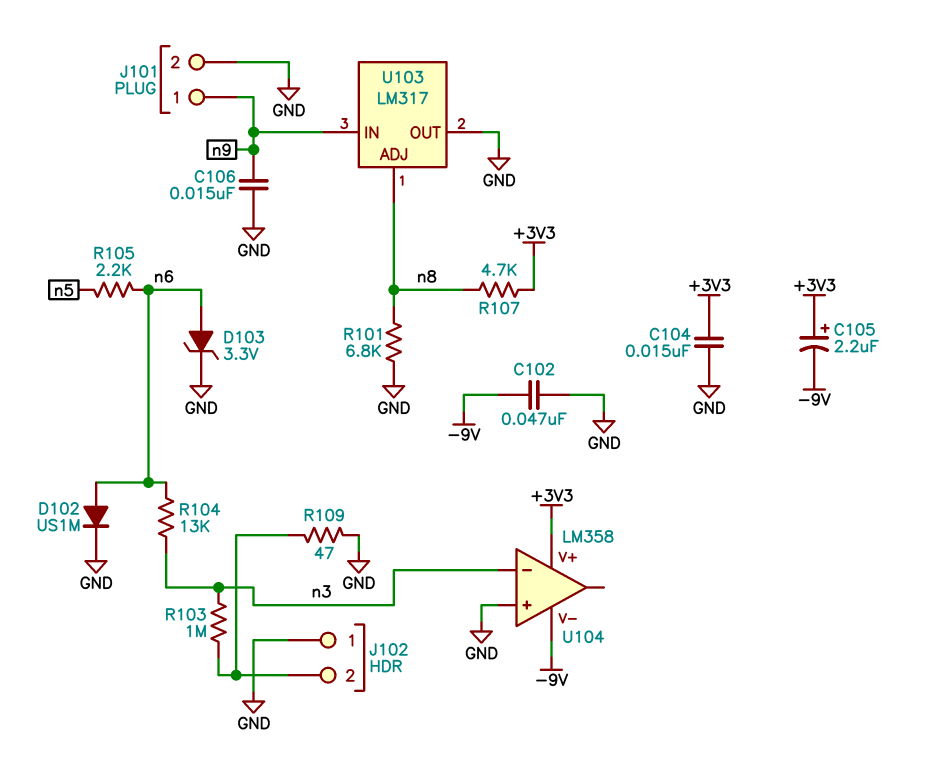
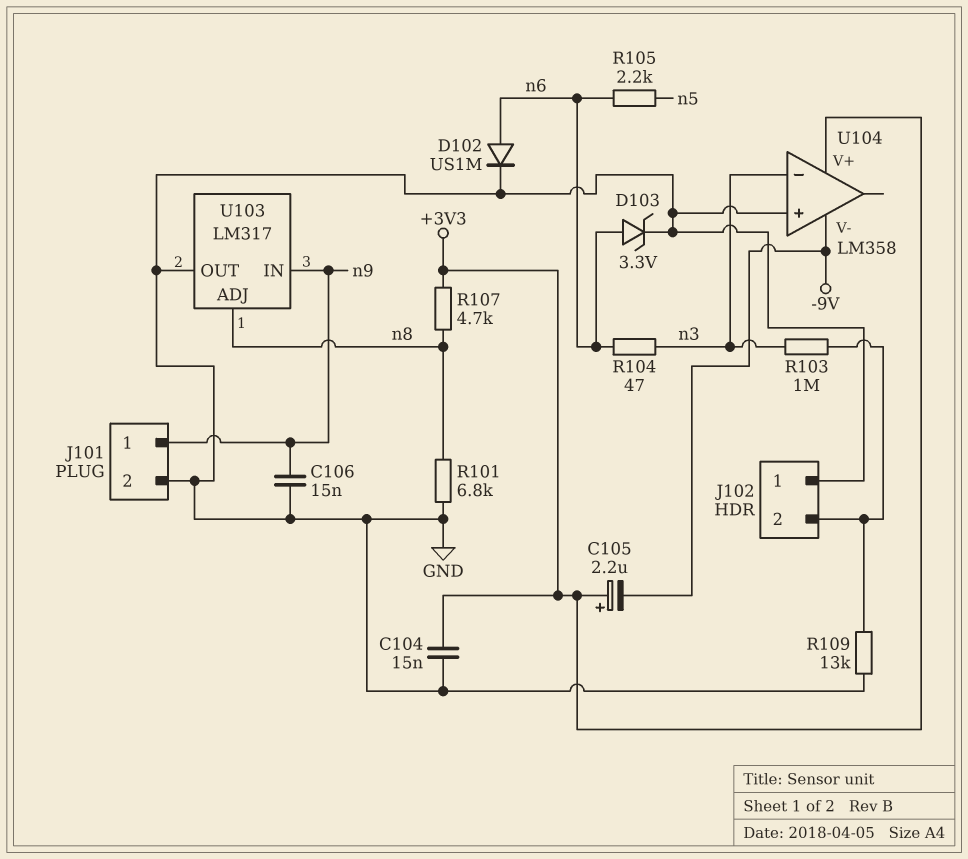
C102: 47nF (-9V, GND) -> none
R104: 13k (n3, n6) -> 47 (n3, n6)
R109: 47 (GND, J102/2) -> 13k (GND, J102/2)

